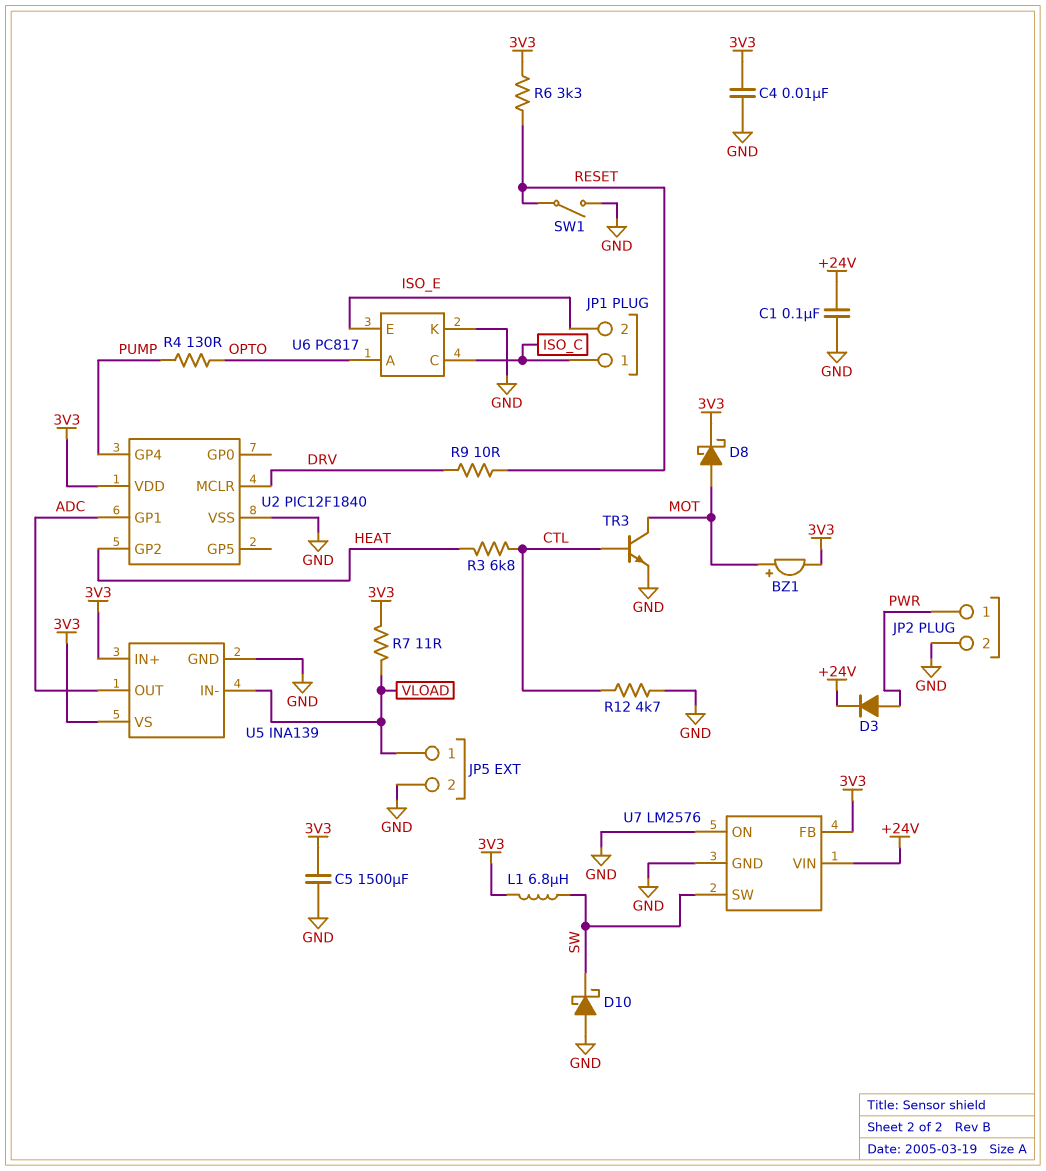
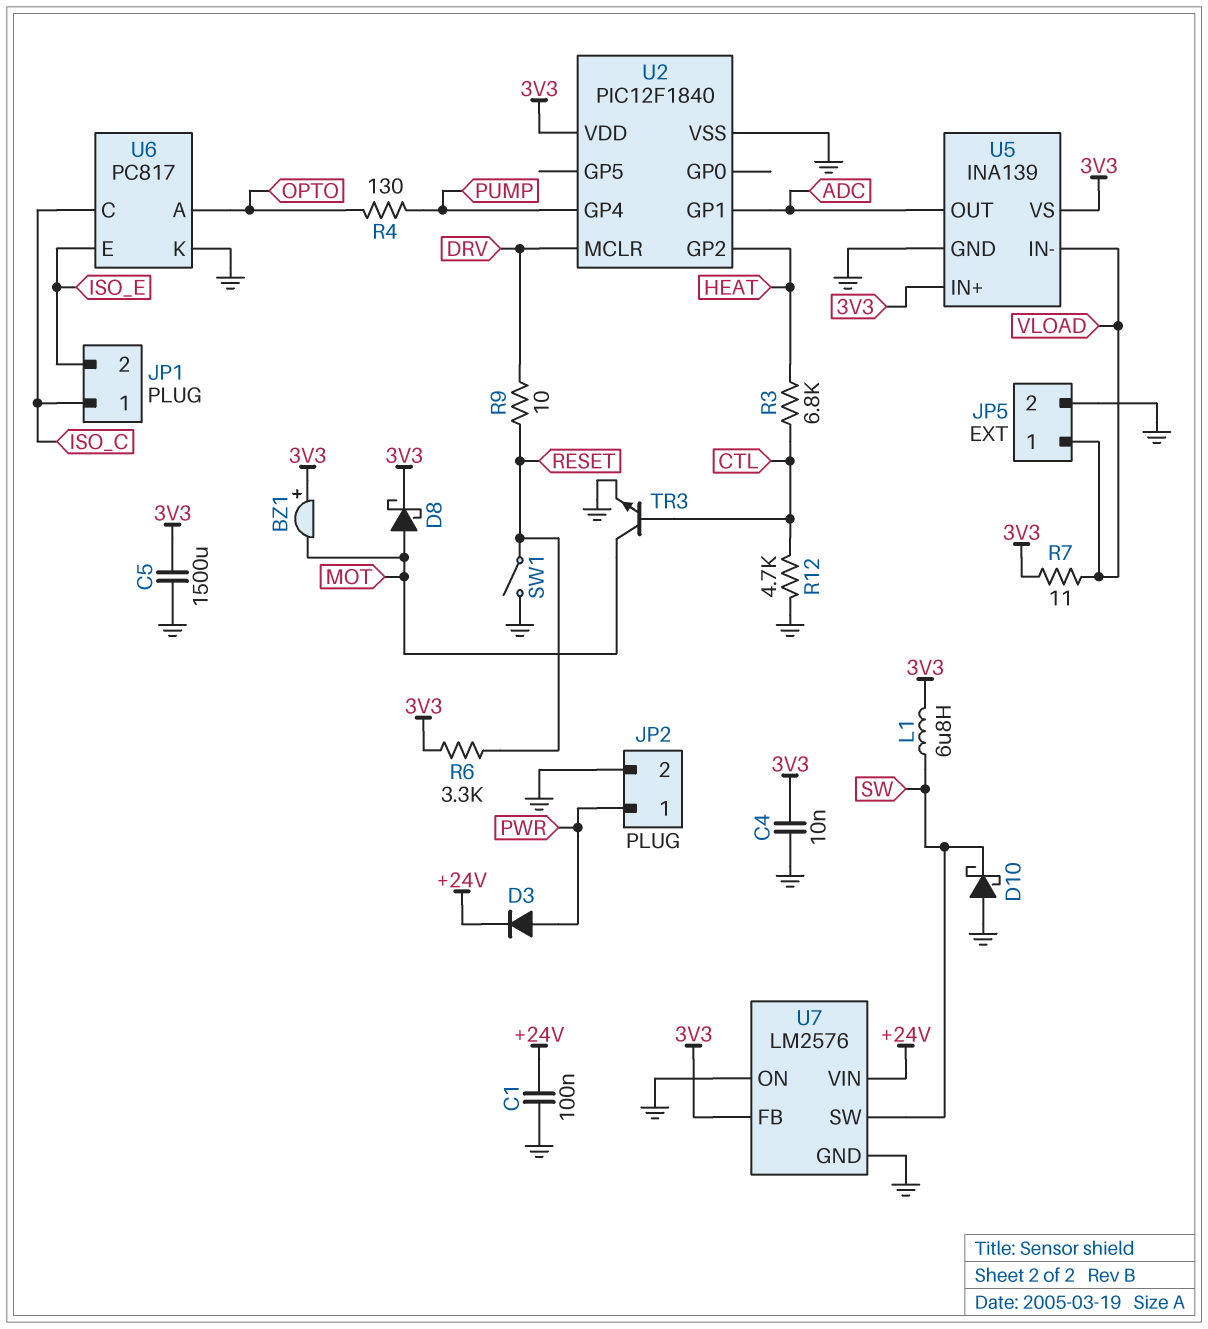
BZ1: buzzer (plus MOT, minus 3V3) -> buzzer (plus 3V3, minus MOT)

